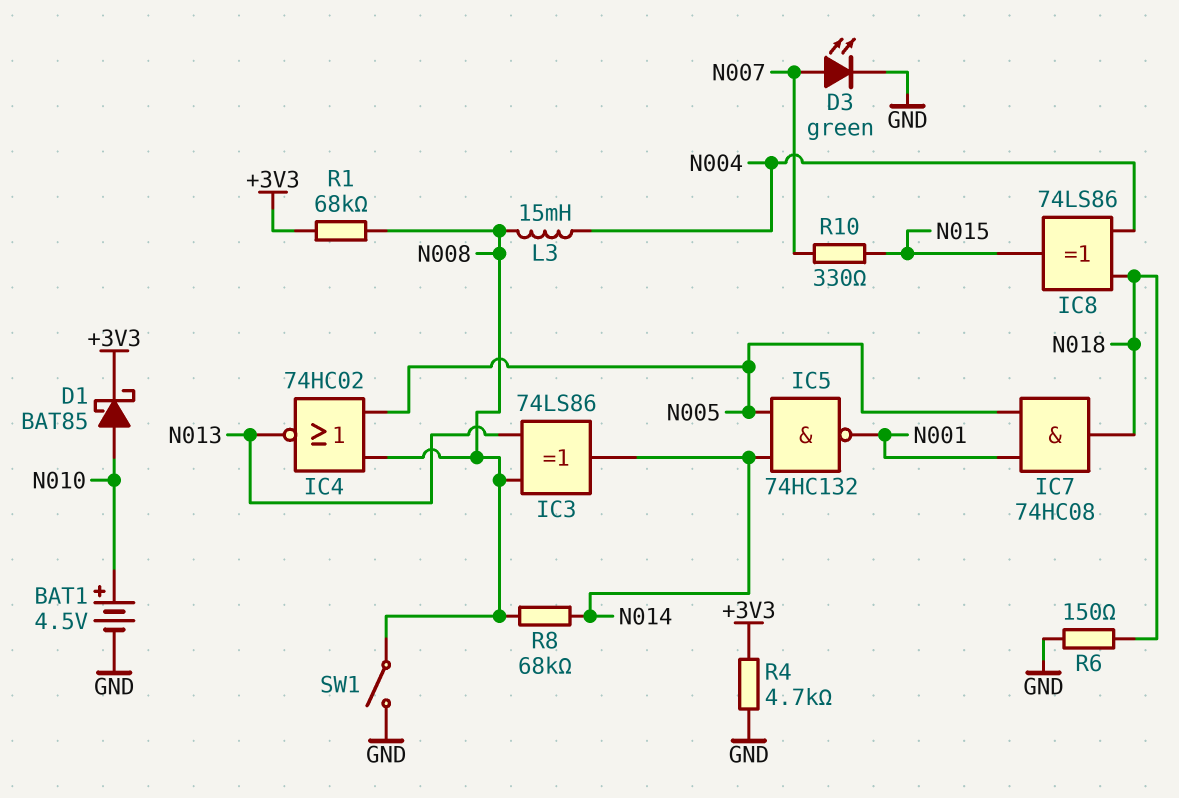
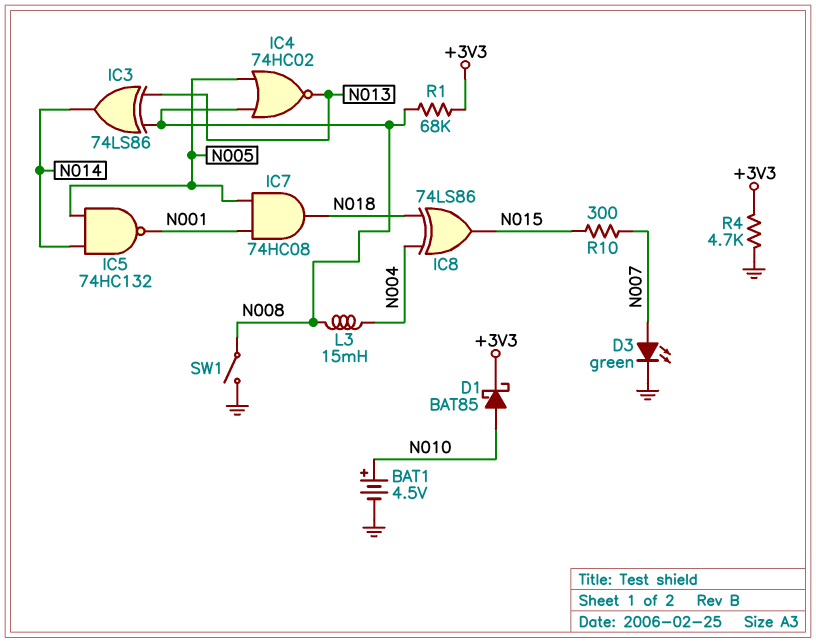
R6: 150 (GND, N018) -> none
R8: 68k (N008, N014) -> none
R10: 330 (N007, N015) -> 300 (N007, N015)

